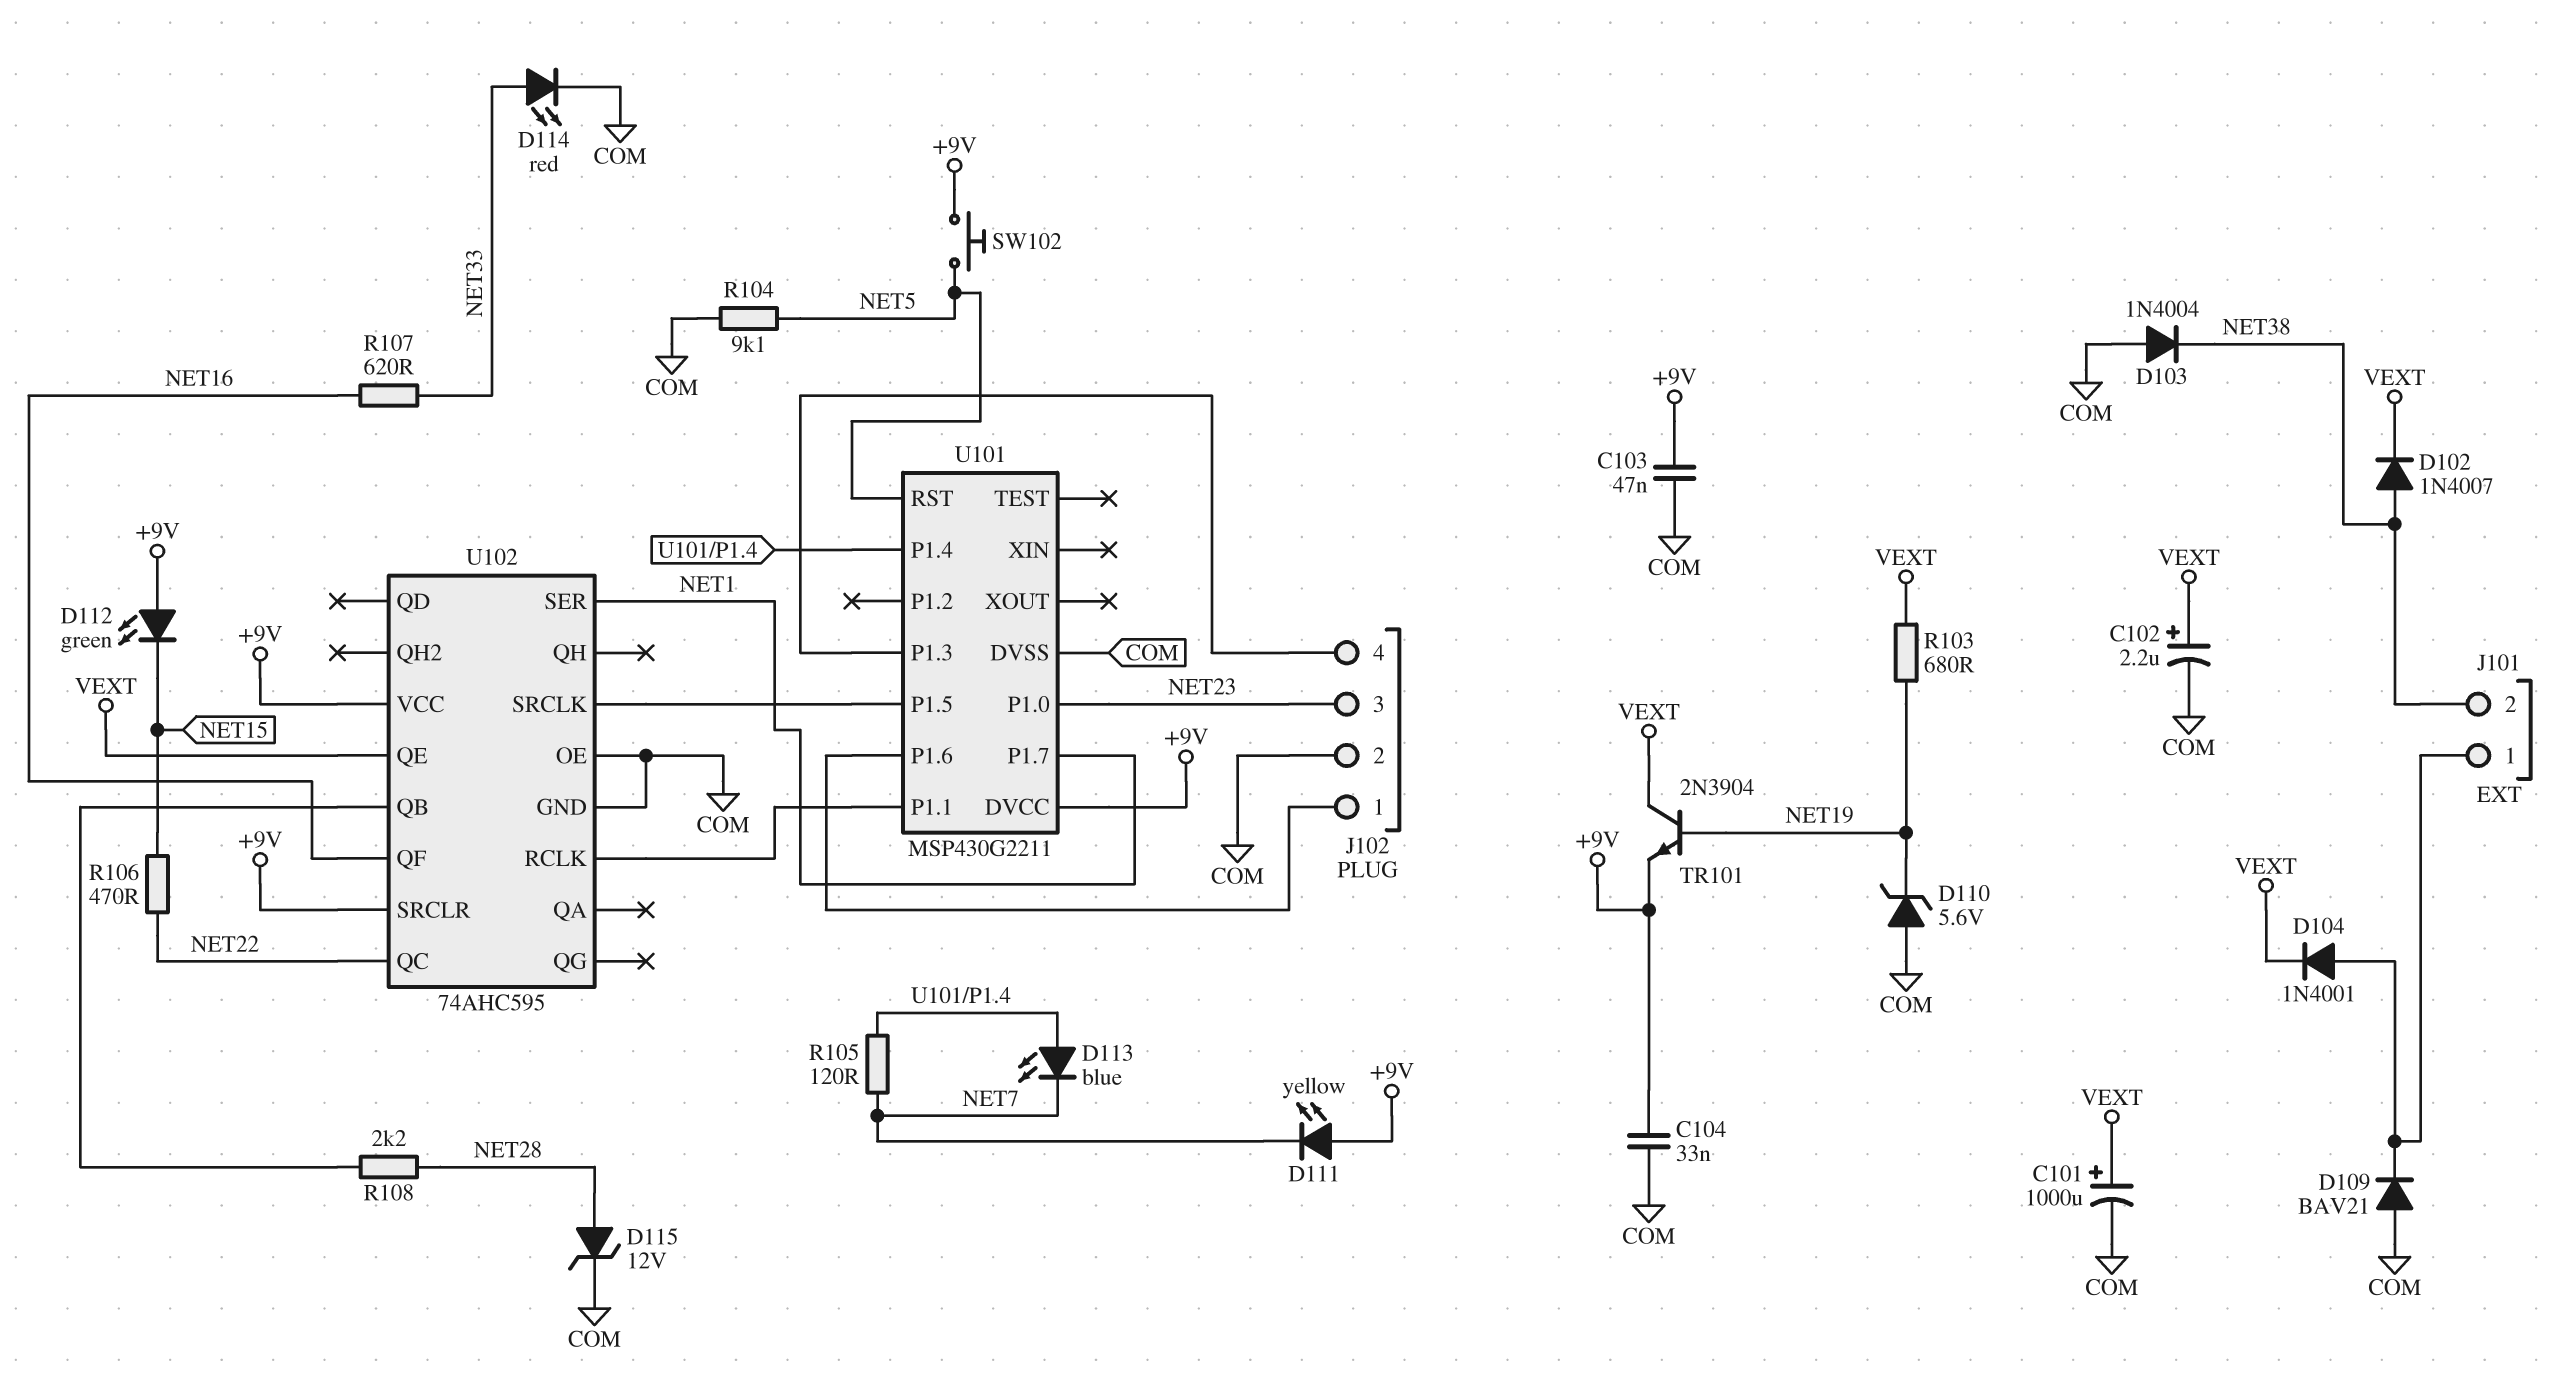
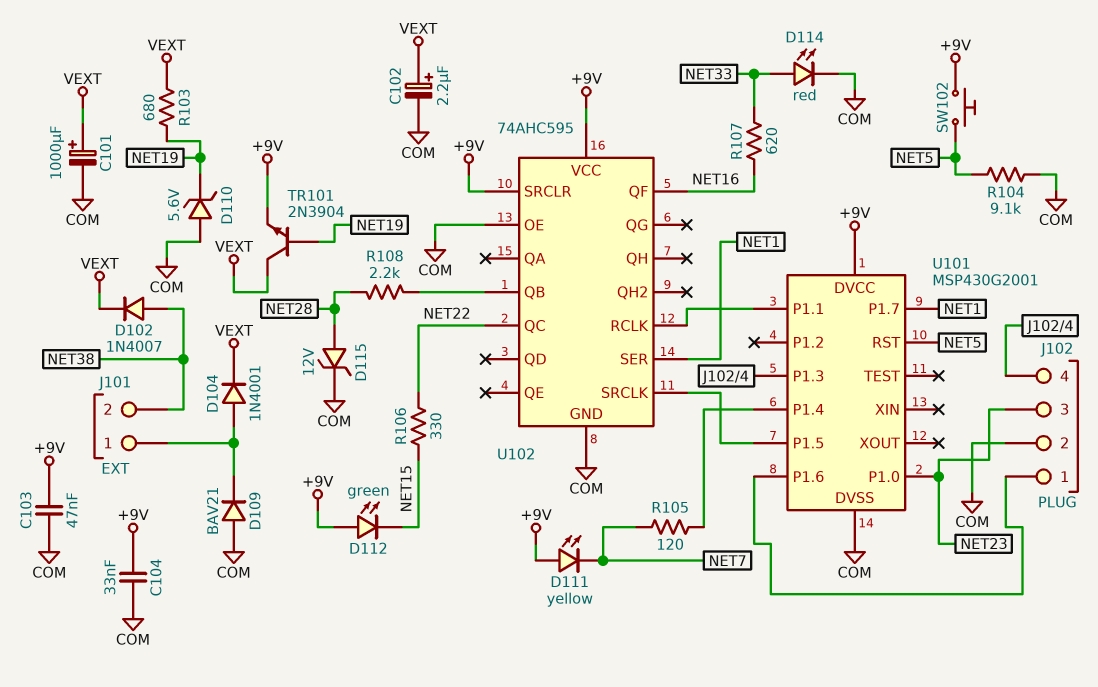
D103: diode 1N4004 (A COM, K NET38) -> none
D113: LED blue (A U101/P1.4, K NET7) -> none
R106: 470 (NET15, NET22) -> 330 (NET15, NET22)
U101: MSP430G2211 -> MSP430G2001
U102 pin QE: VEXT -> none

